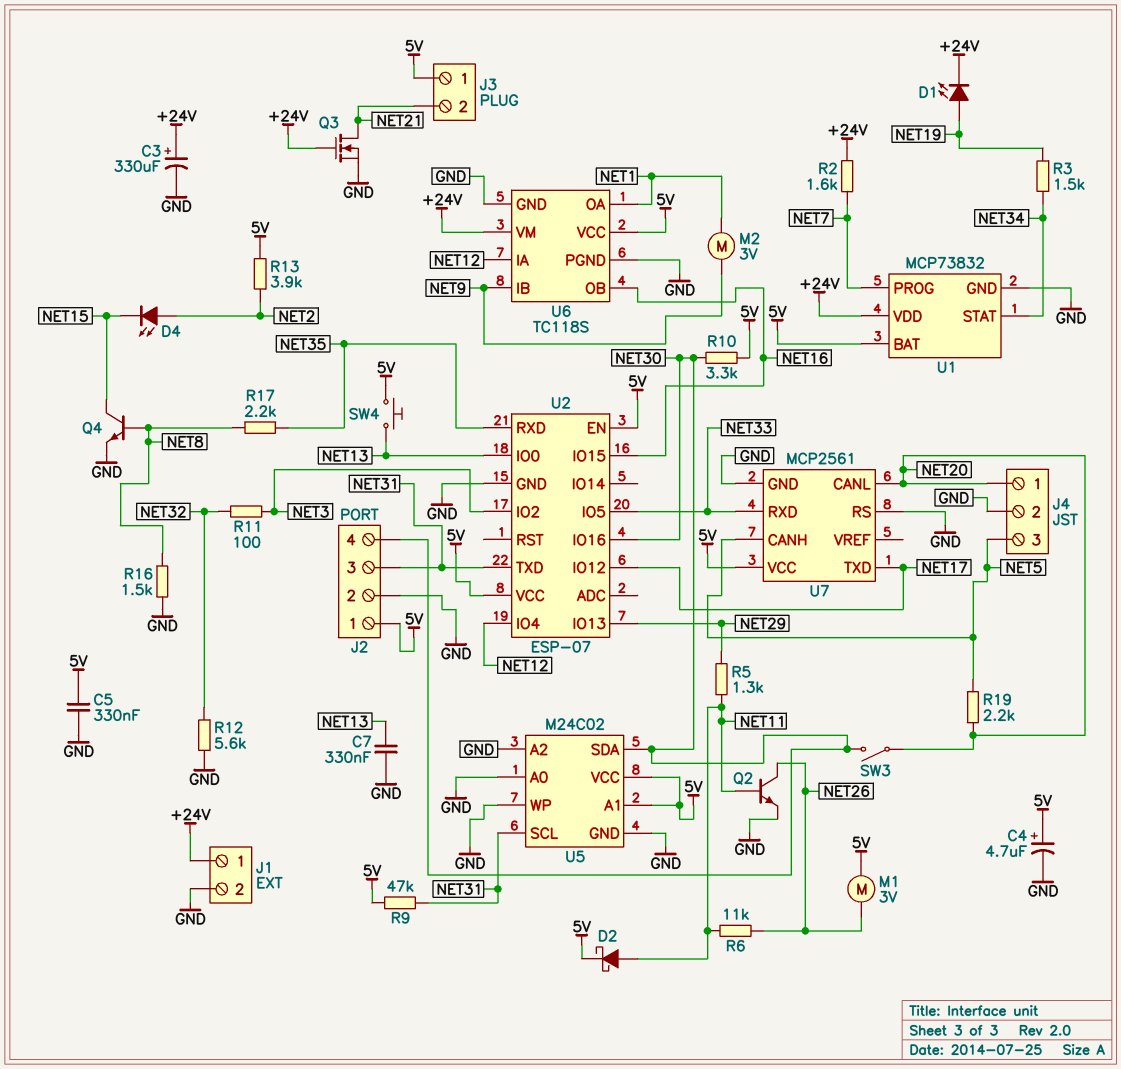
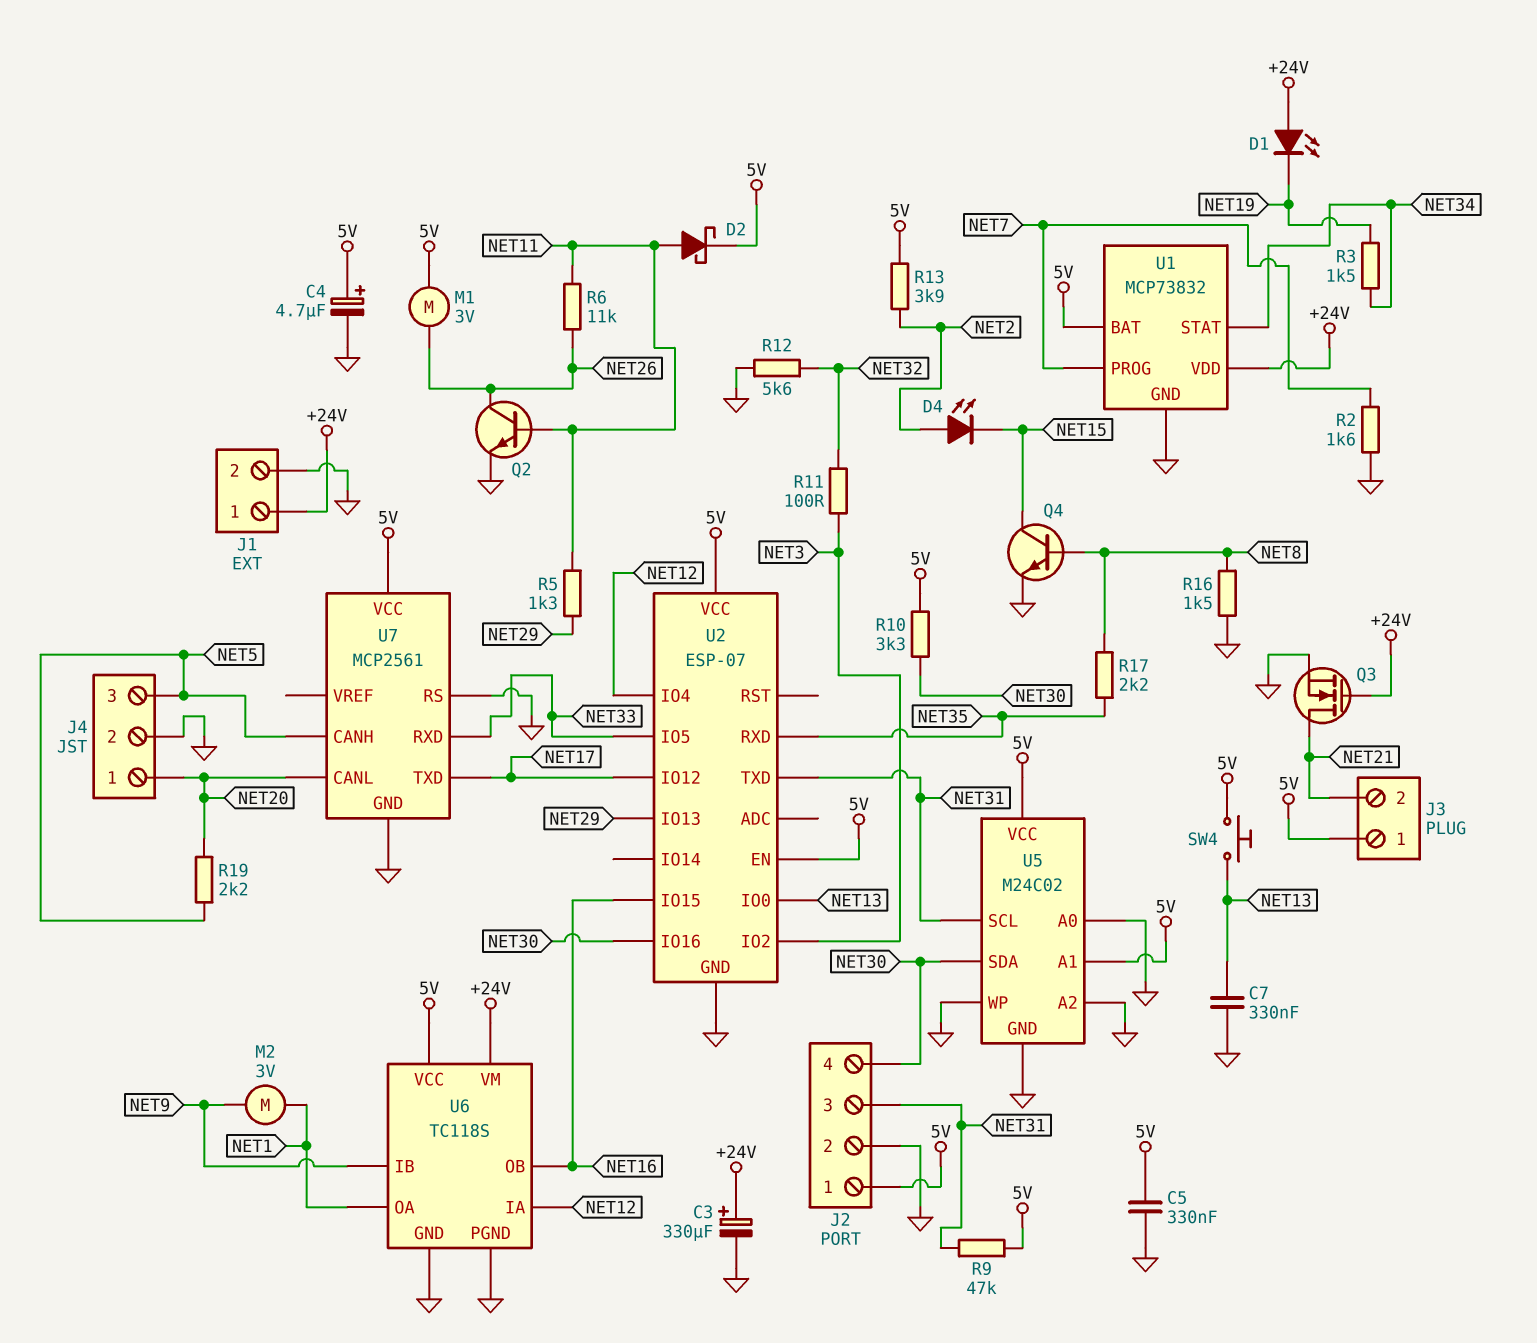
D1: LED (A NET19, K +24V) -> LED (A +24V, K NET19)
R2: 1.6k (+24V, NET7) -> 1.6k (GND, NET7)
SW3: switch (NET20, NET30) -> none

